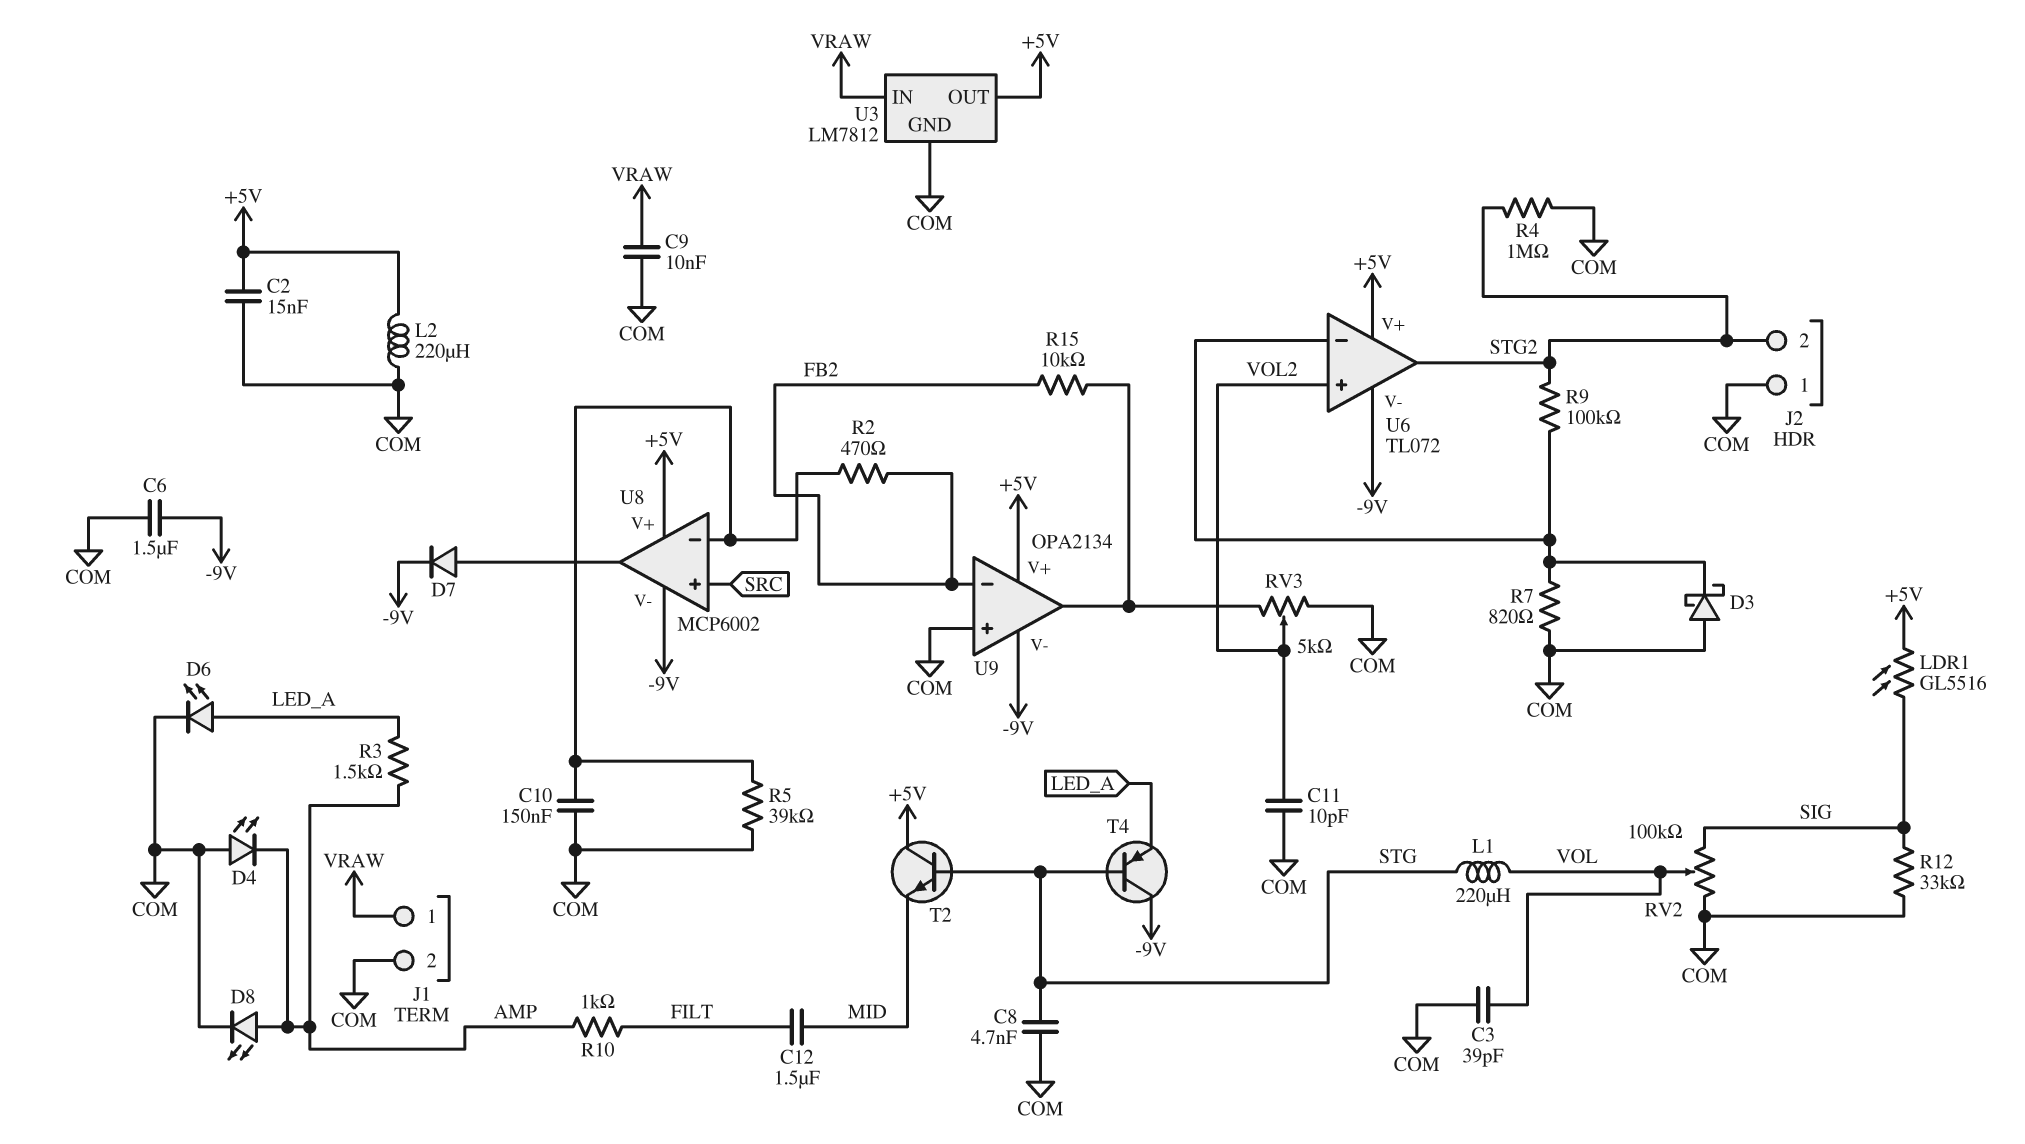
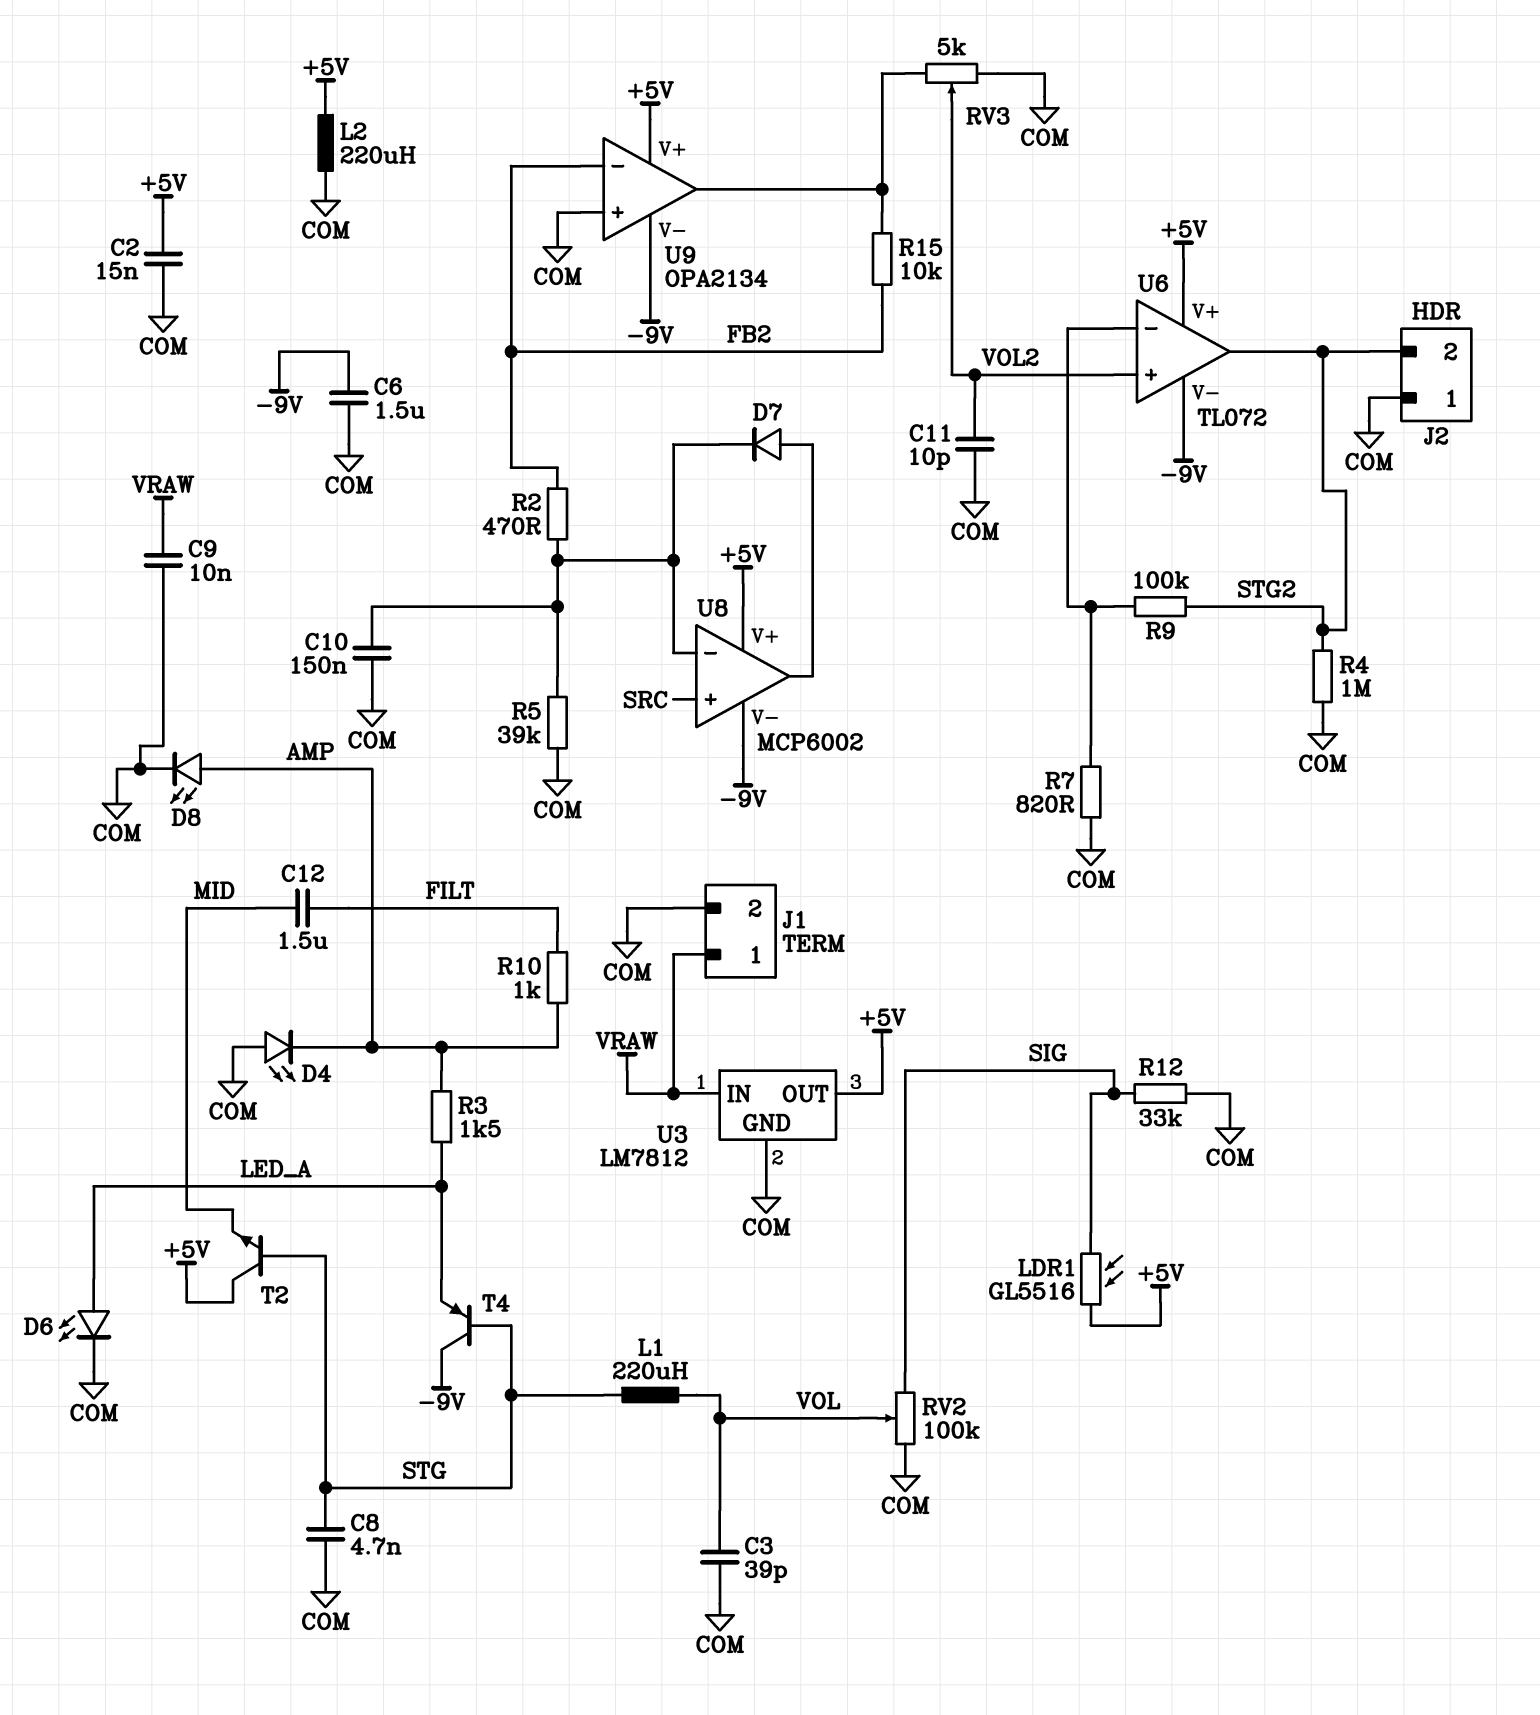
D3: schottky (A COM, K U6/in-) -> none
D7: diode (A U8/out, K -9V) -> diode (A U8/out, K U8/in-)

